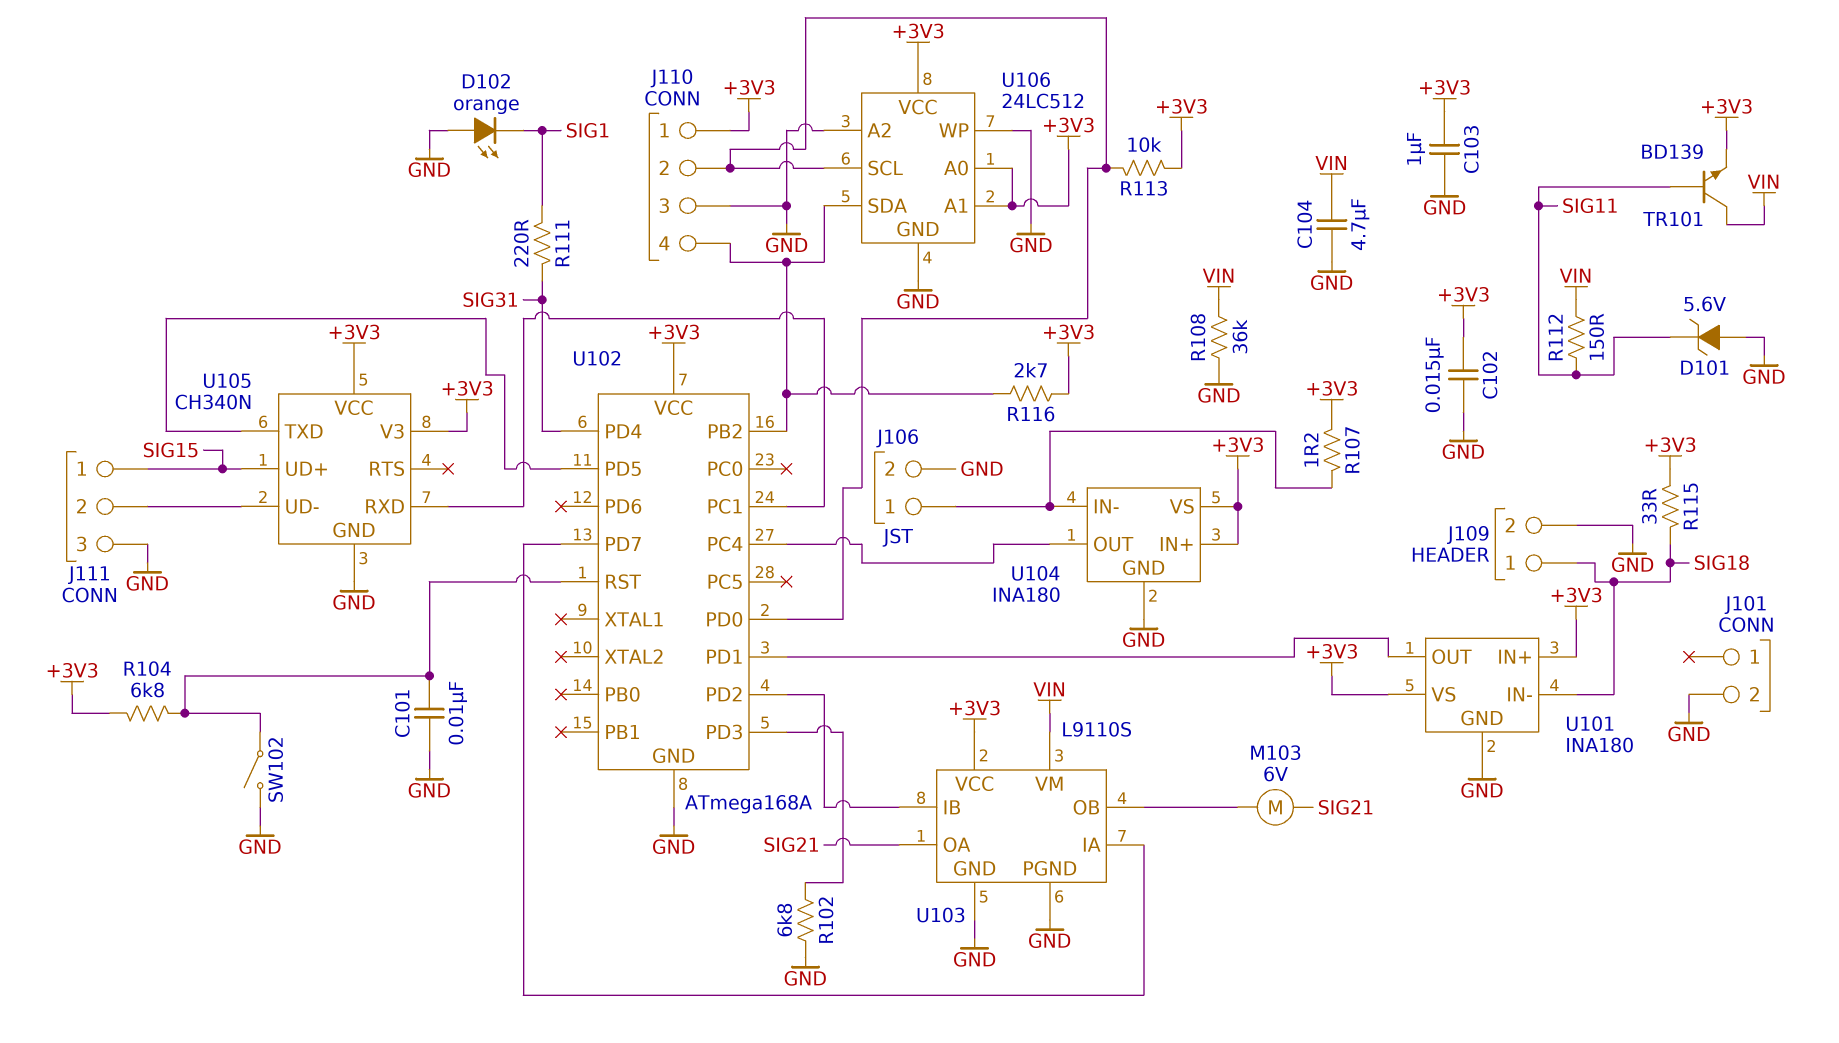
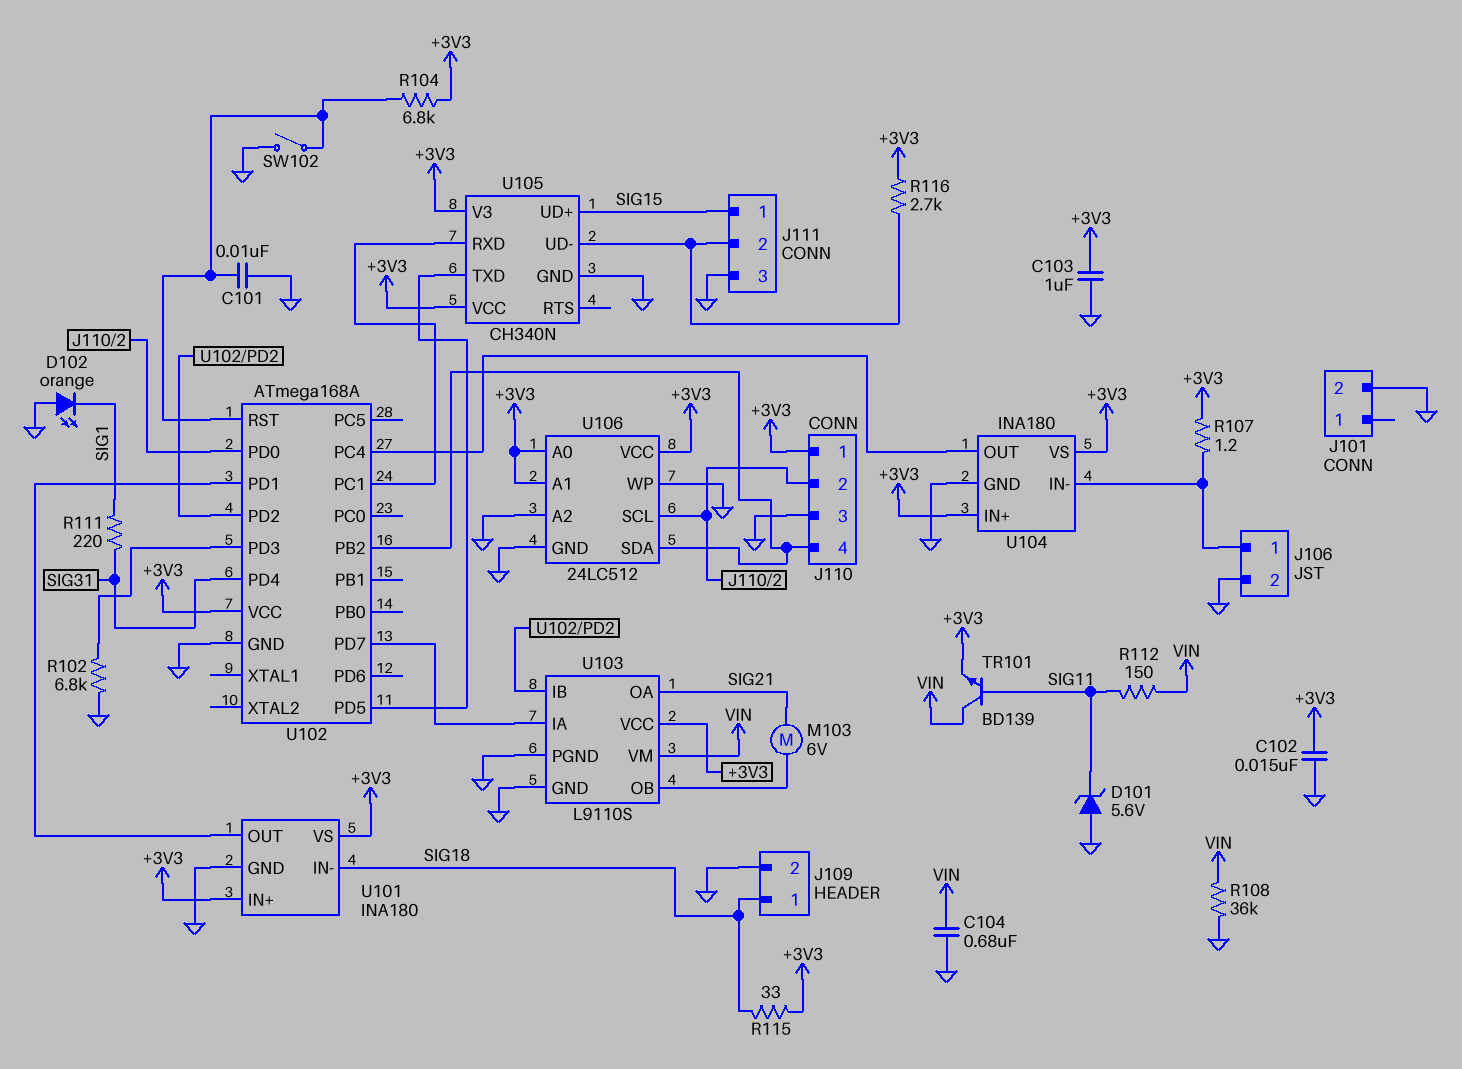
C104: 4.7uF (GND, VIN) -> 680nF (GND, VIN)
R113: 10k (+3V3, J110/2) -> none
R116: 2.7k (+3V3, J110/4) -> 2.7k (+3V3, J111/2)

